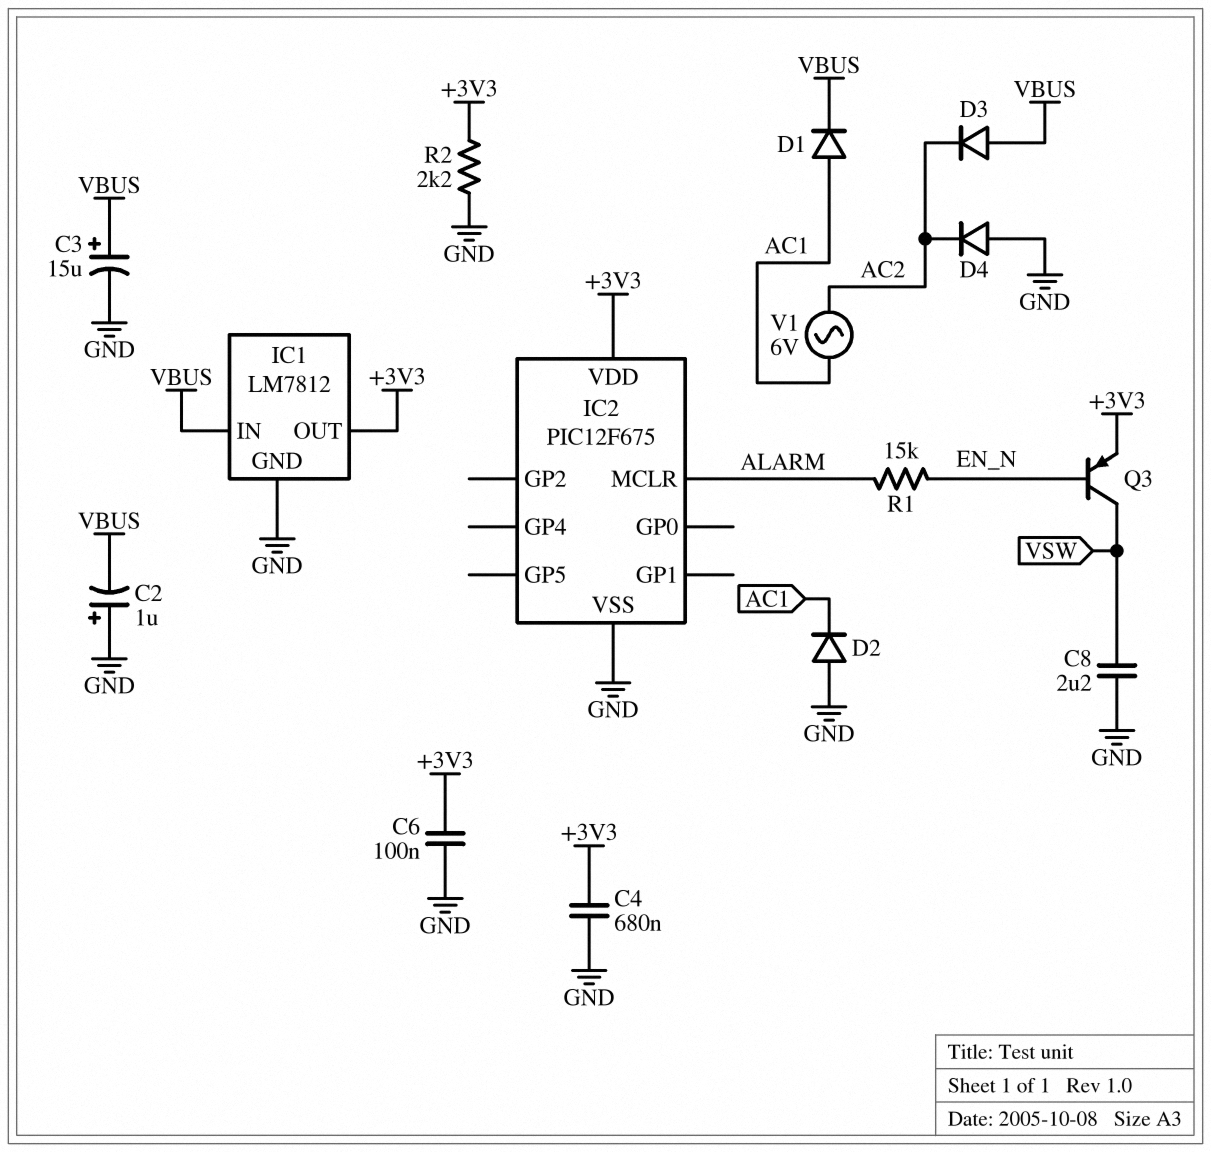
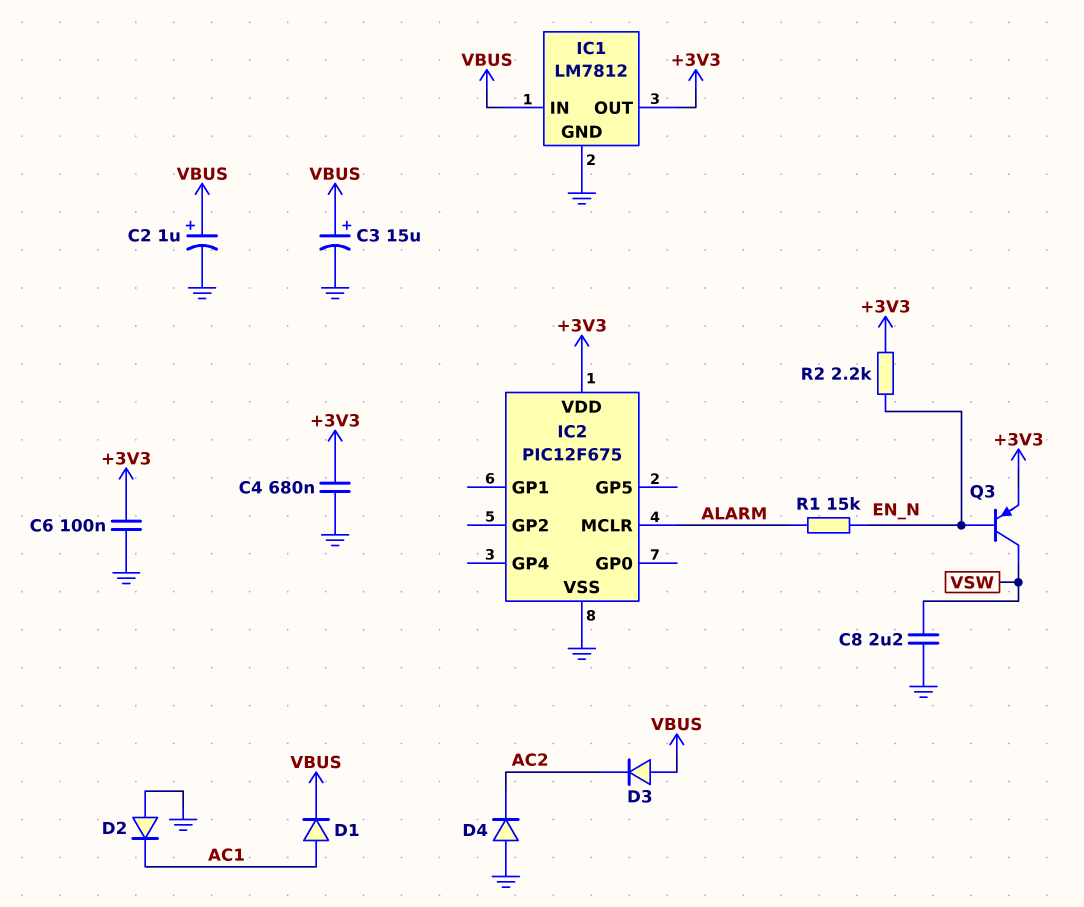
C2: 1uF (plus GND, minus VBUS) -> 1uF (plus VBUS, minus GND)
R2: 2.2k (+3V3, GND) -> 2.2k (+3V3, EN_N)
V1: AC 6V (AC1, AC2) -> none

